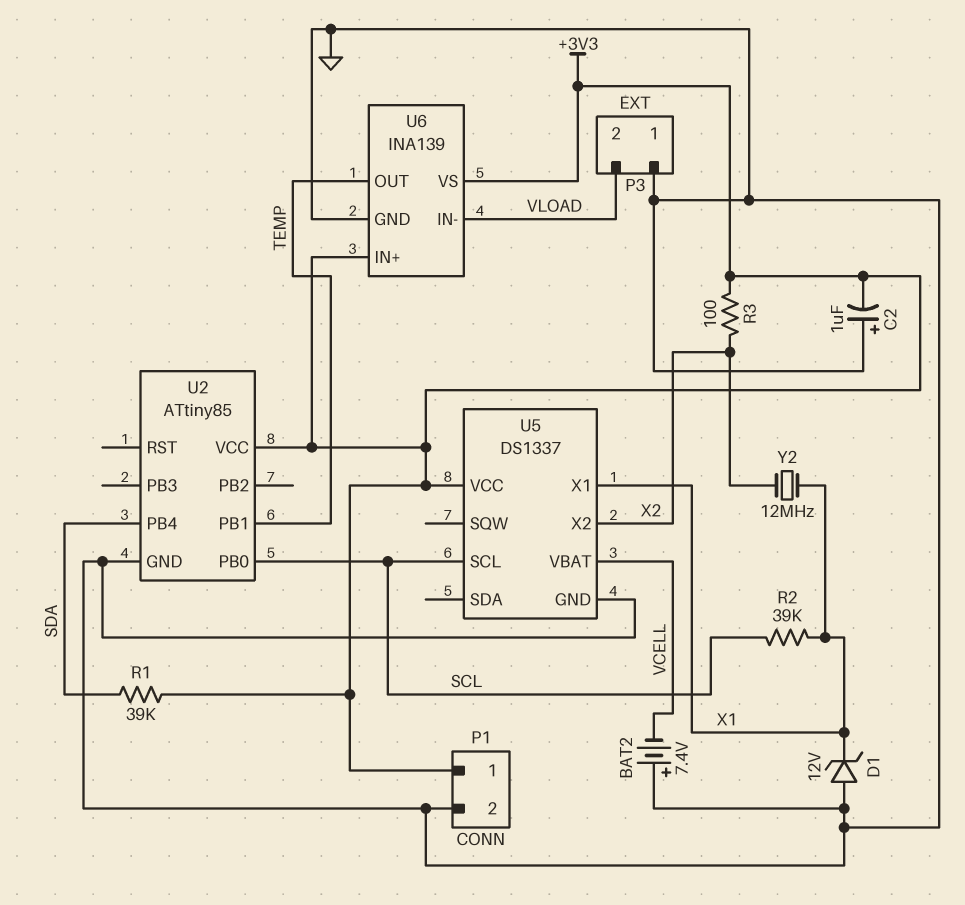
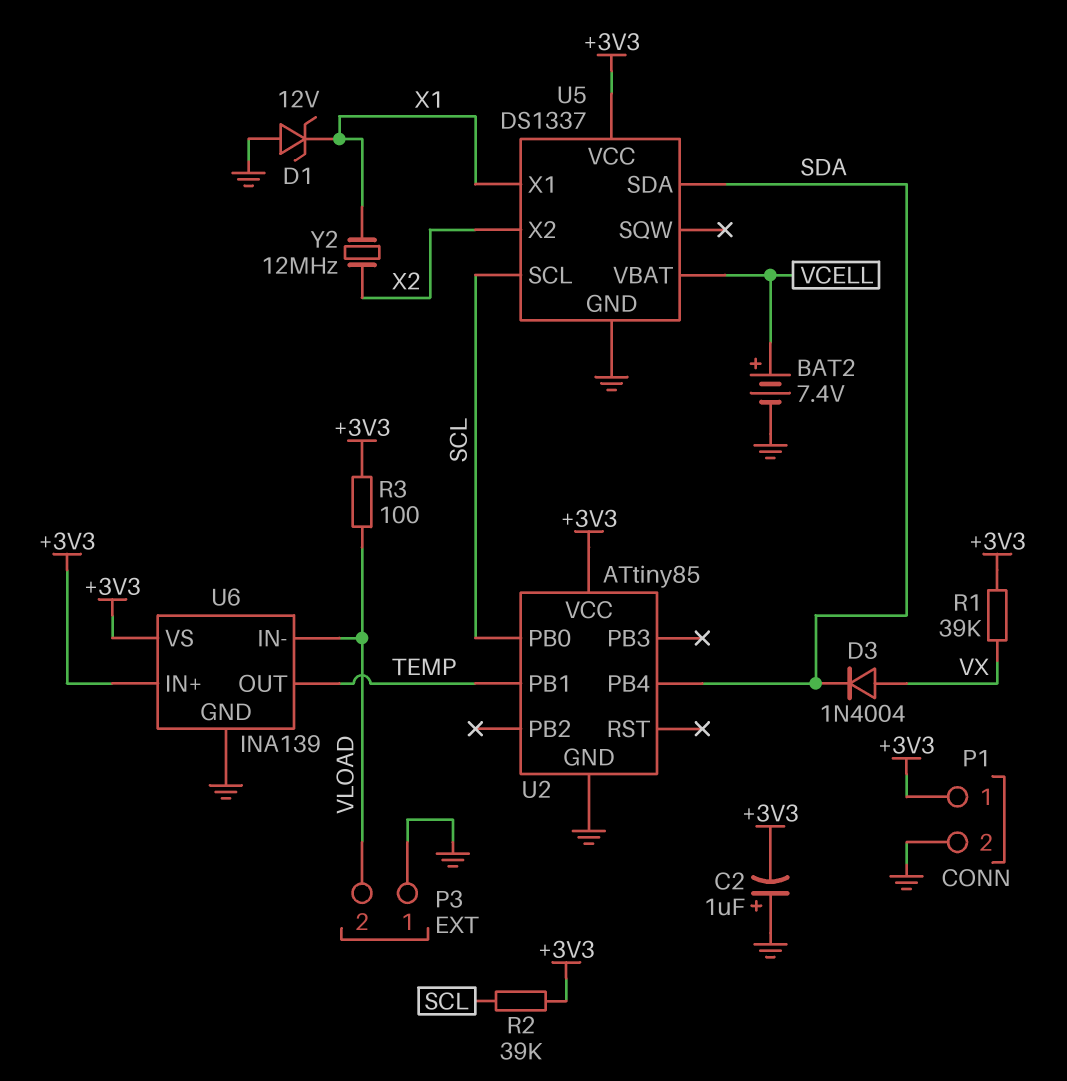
BAT2: 7.4V (plus GND, minus VCELL) -> 7.4V (plus VCELL, minus GND)
D3: none -> diode 1N4004 (A VX, K SDA)
R1: 39k (+3V3, SDA) -> 39k (+3V3, VX)
R2: 39k (SCL, X1) -> 39k (+3V3, SCL)
R3: 100 (+3V3, X2) -> 100 (+3V3, VLOAD)
U5 pin SDA: none -> SDA

